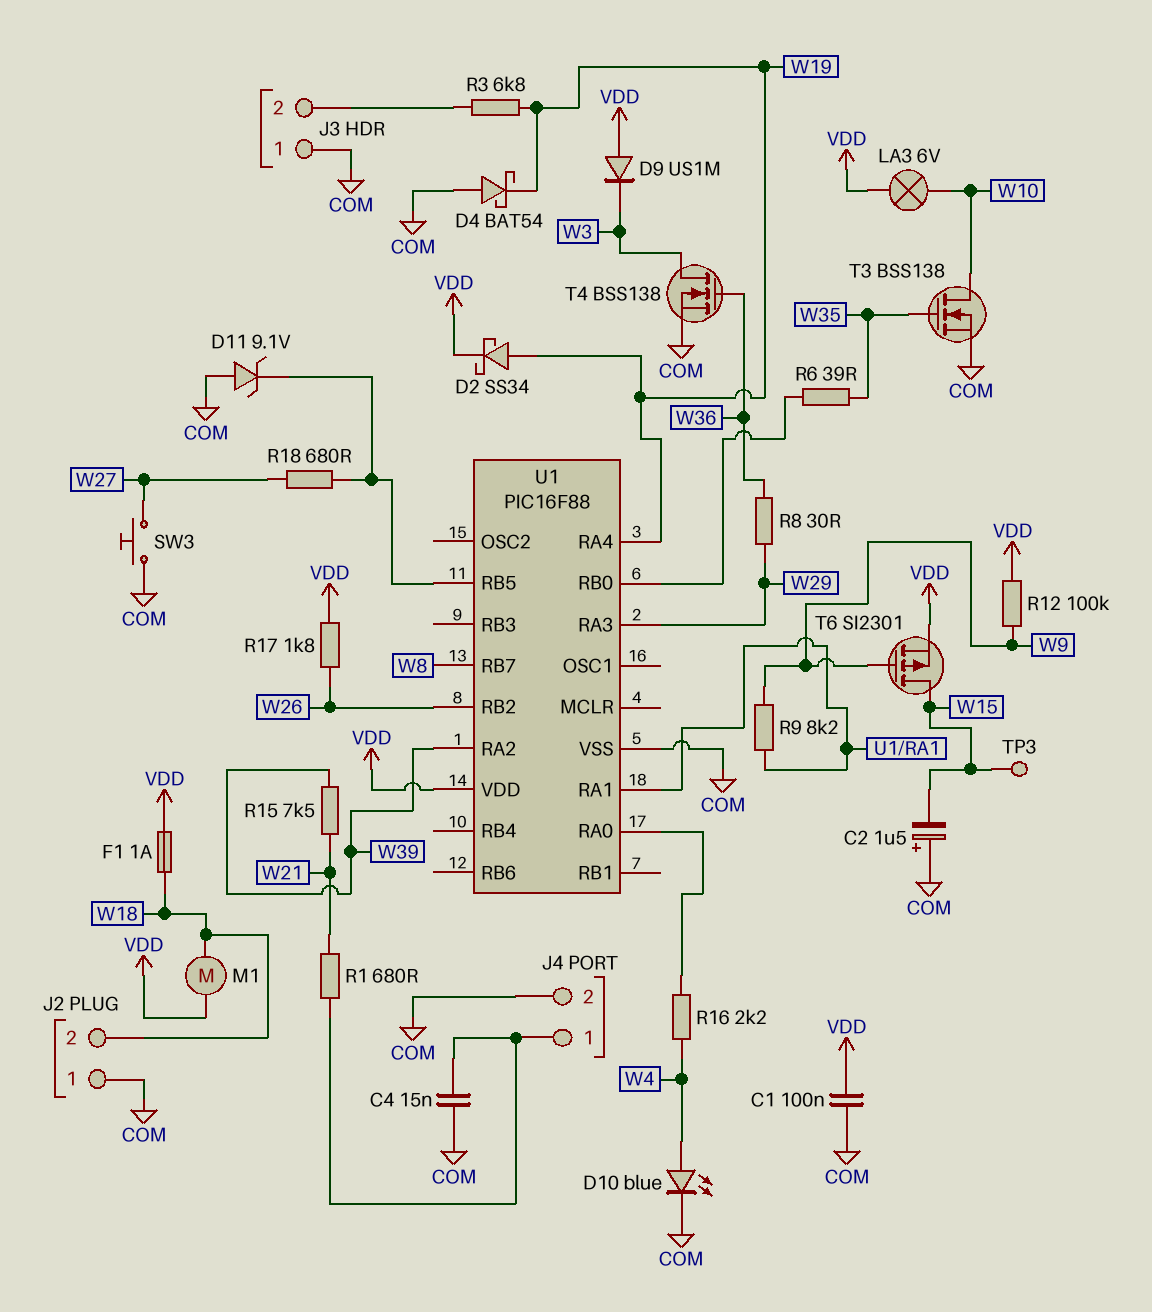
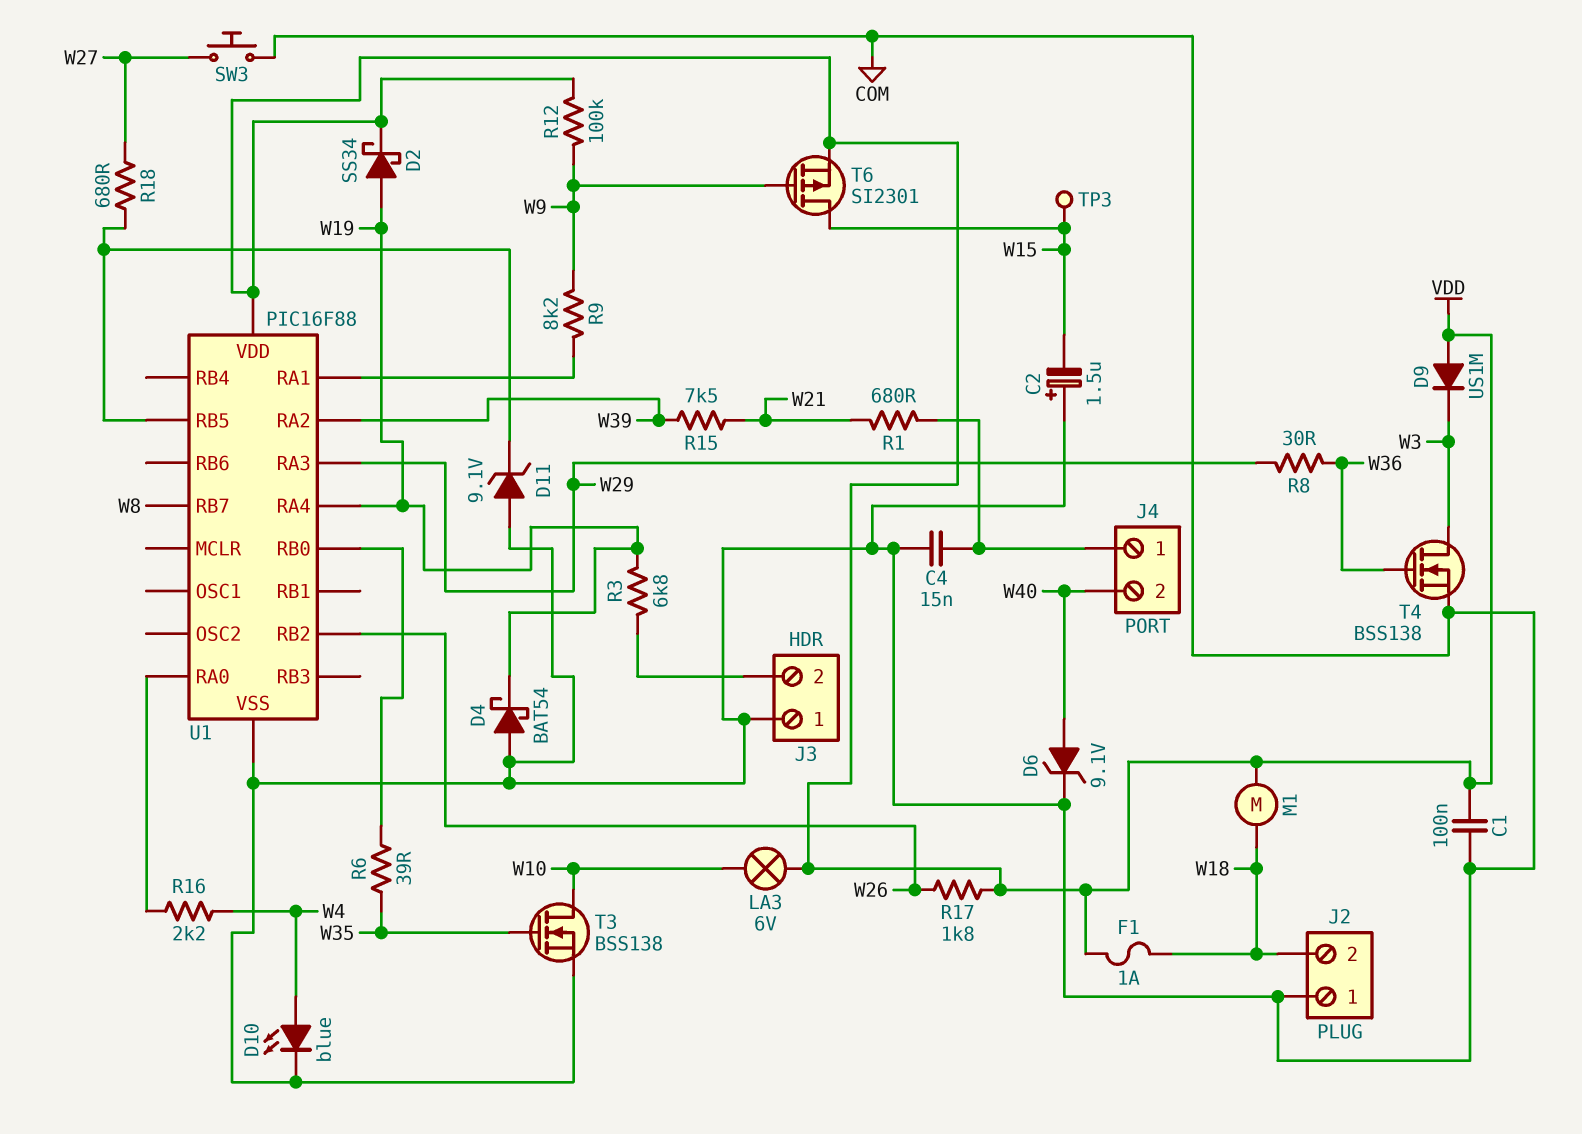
D6: none -> zener 9.1V (A W40, K COM)
J4 pin 2: COM -> W40

